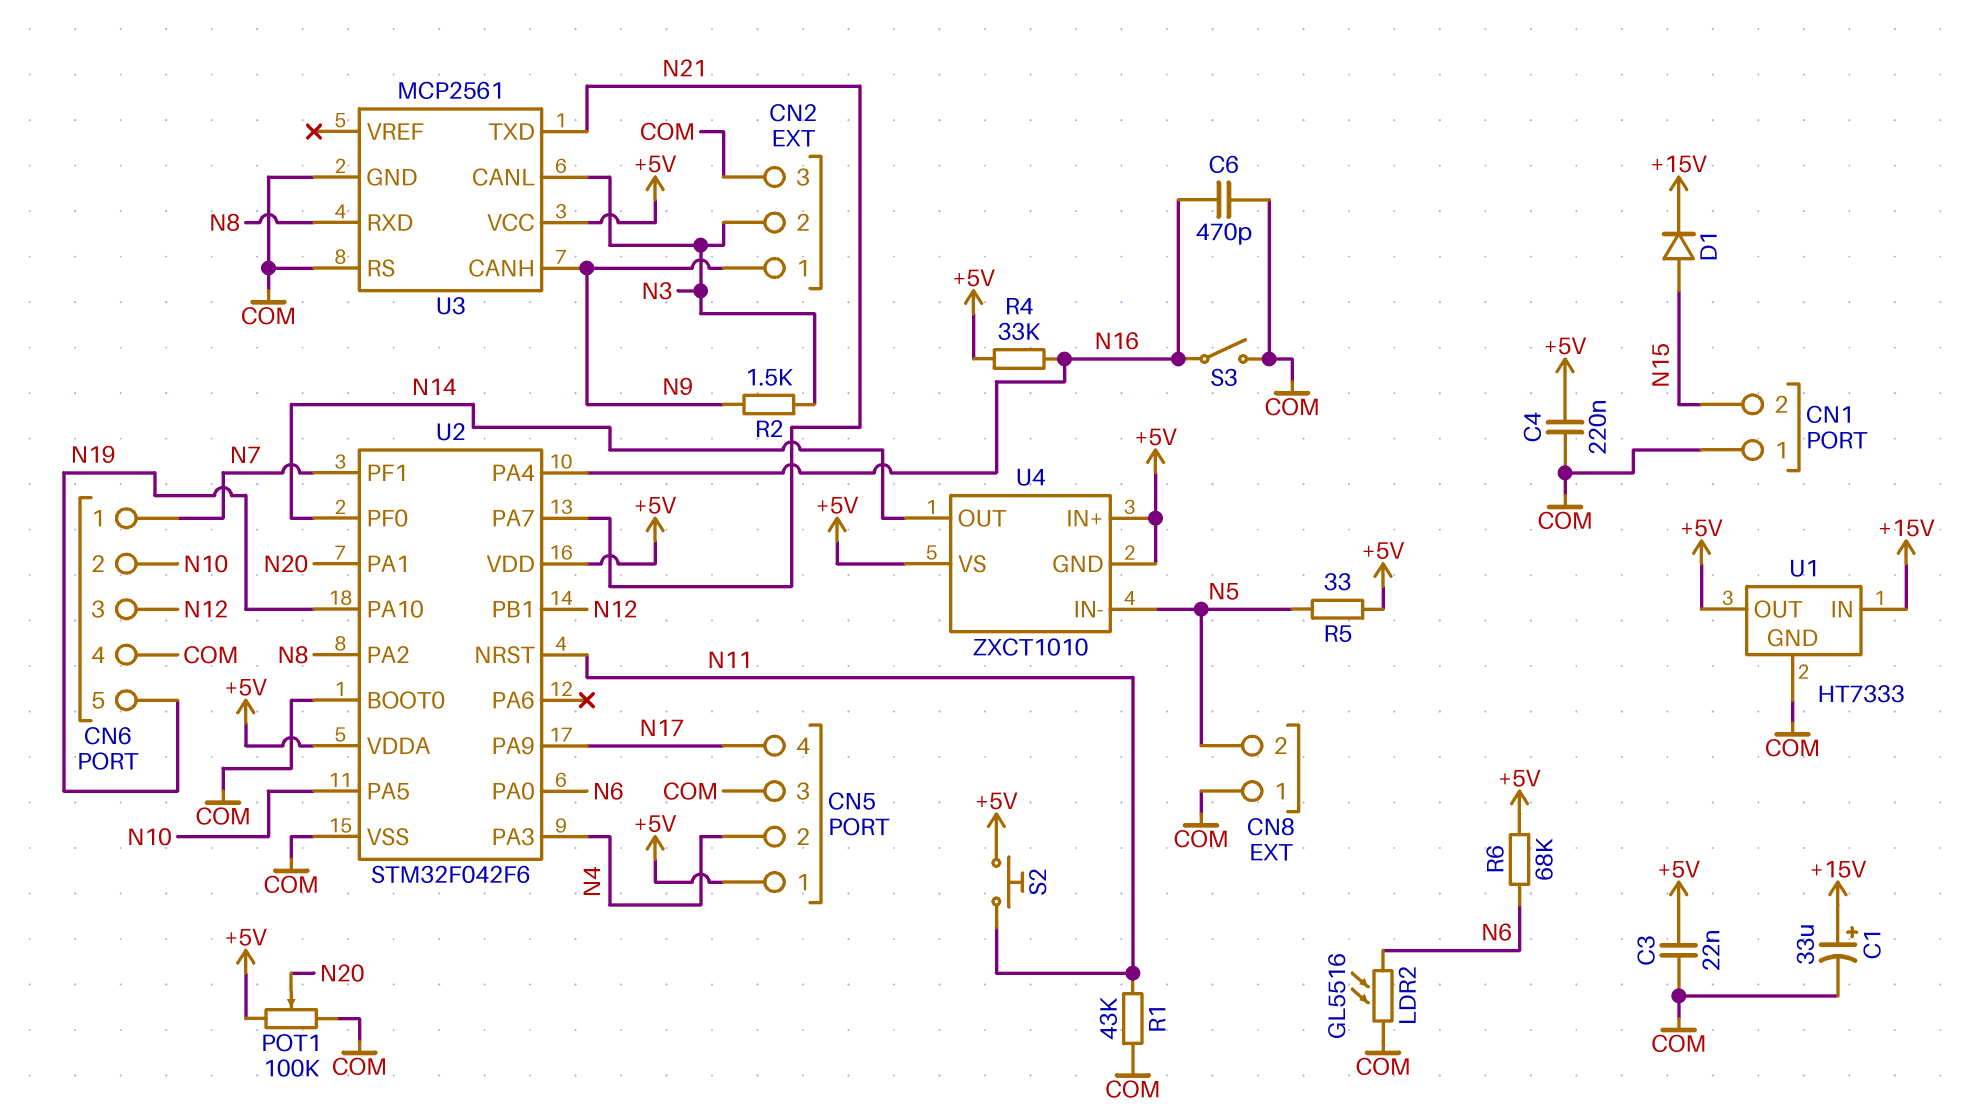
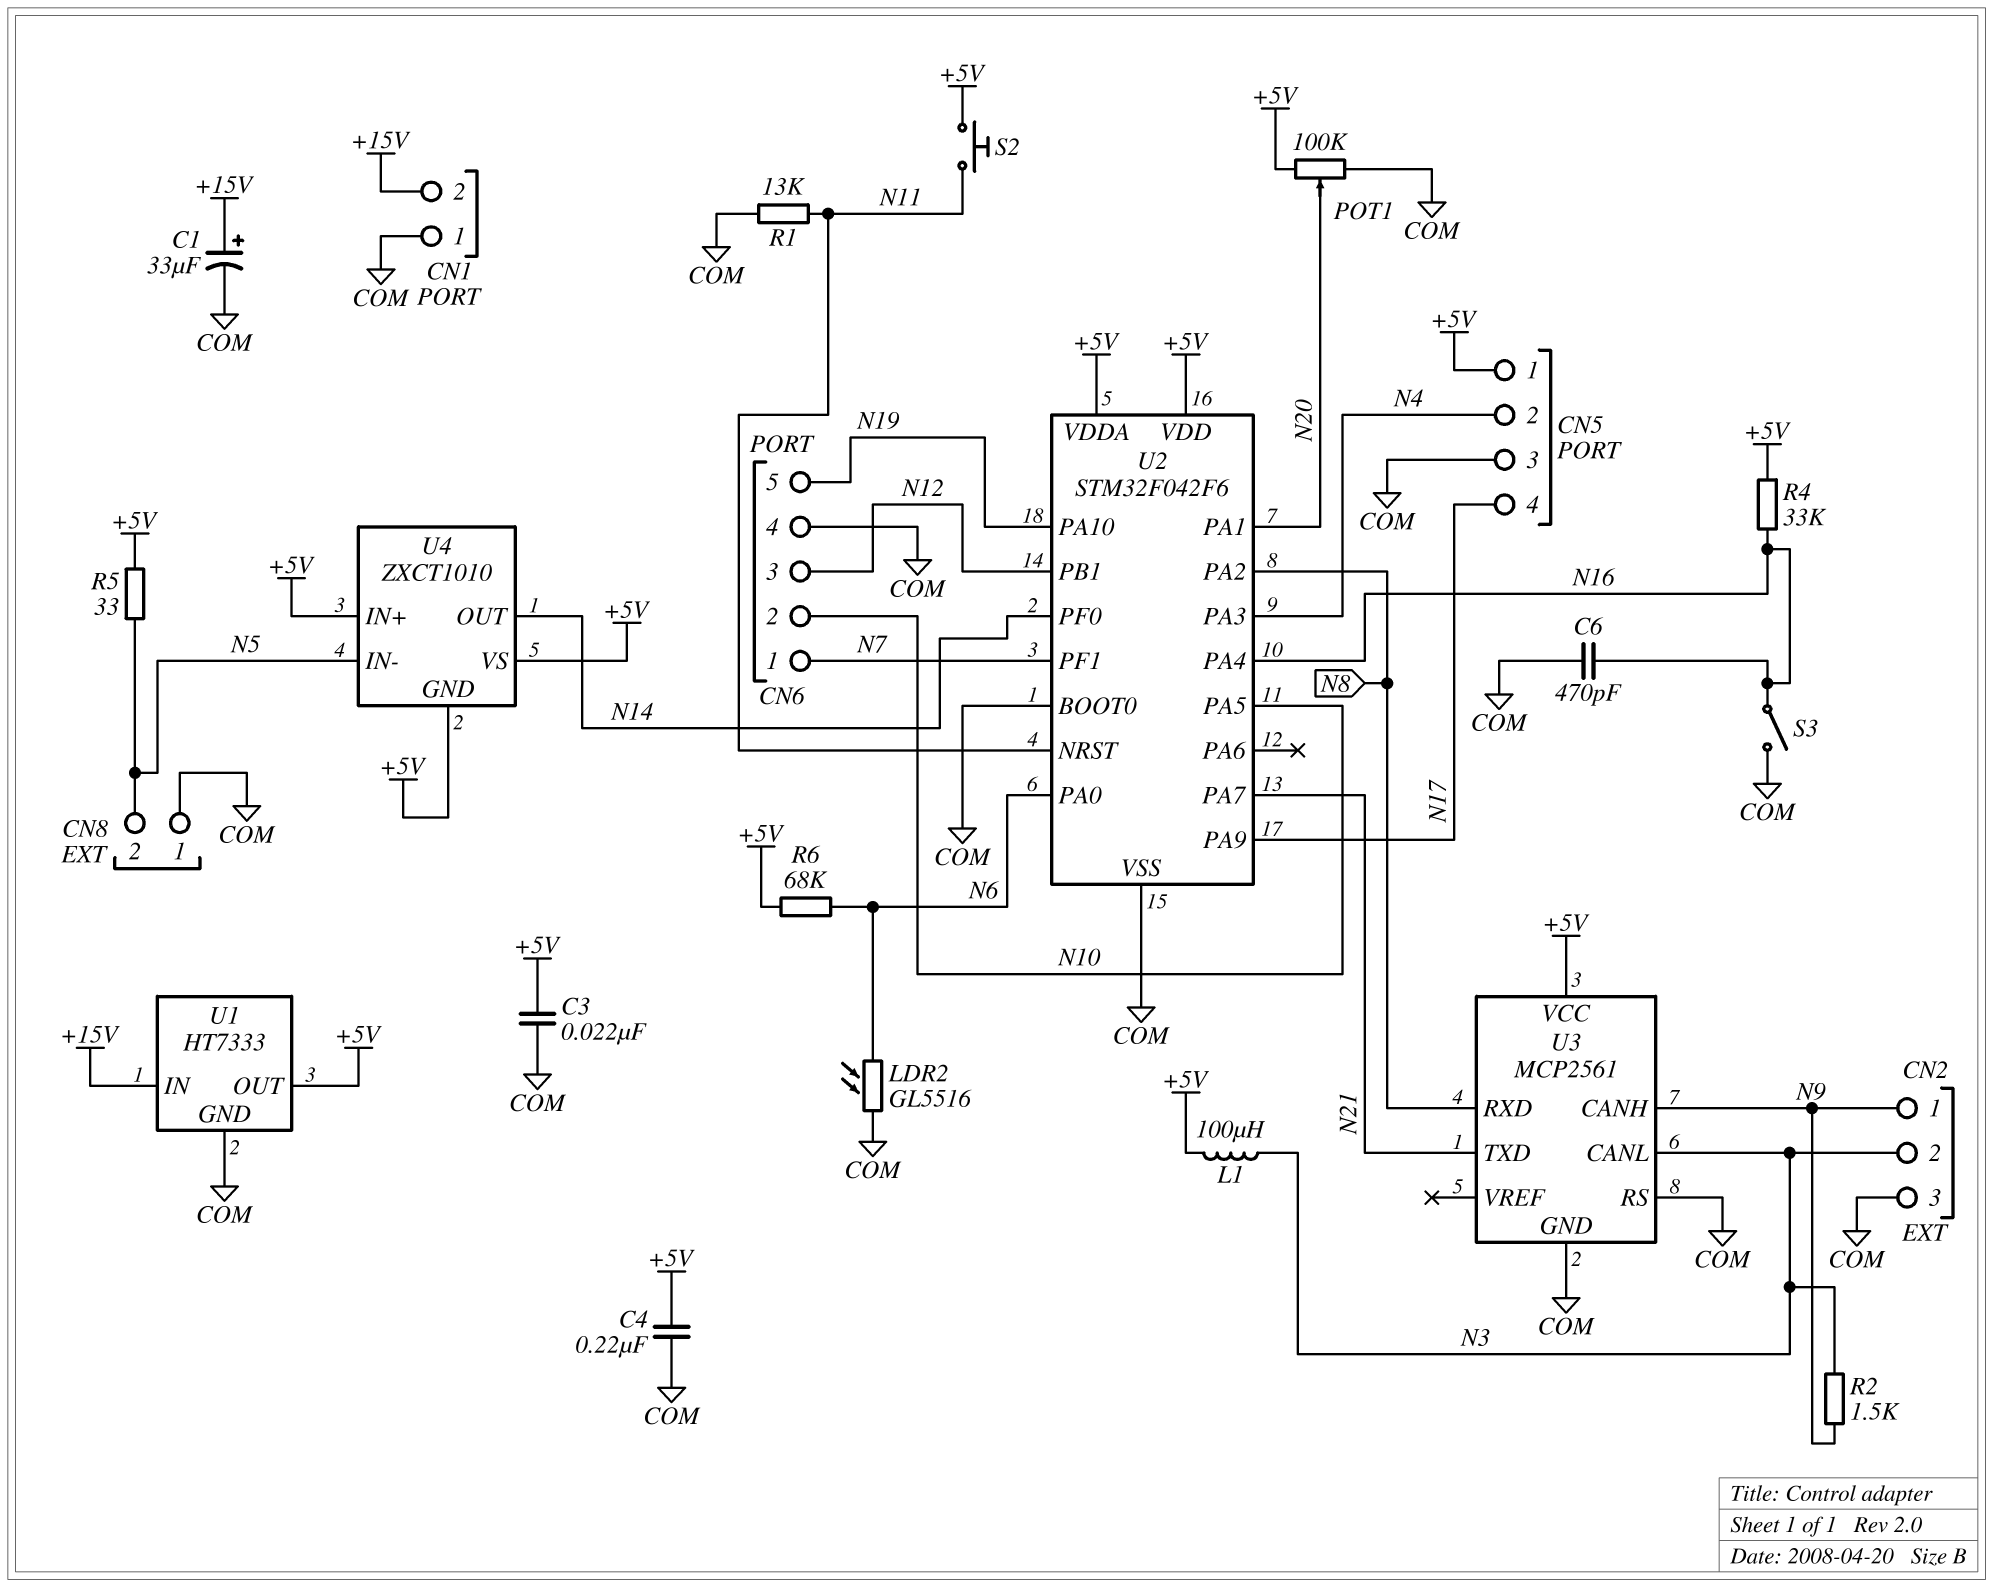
CN1 pin 2: N15 -> +15V
D1: diode (A N15, K +15V) -> none
L1: none -> 100uH (+5V, N3)
R1: 43k (COM, N11) -> 13k (COM, N11)

